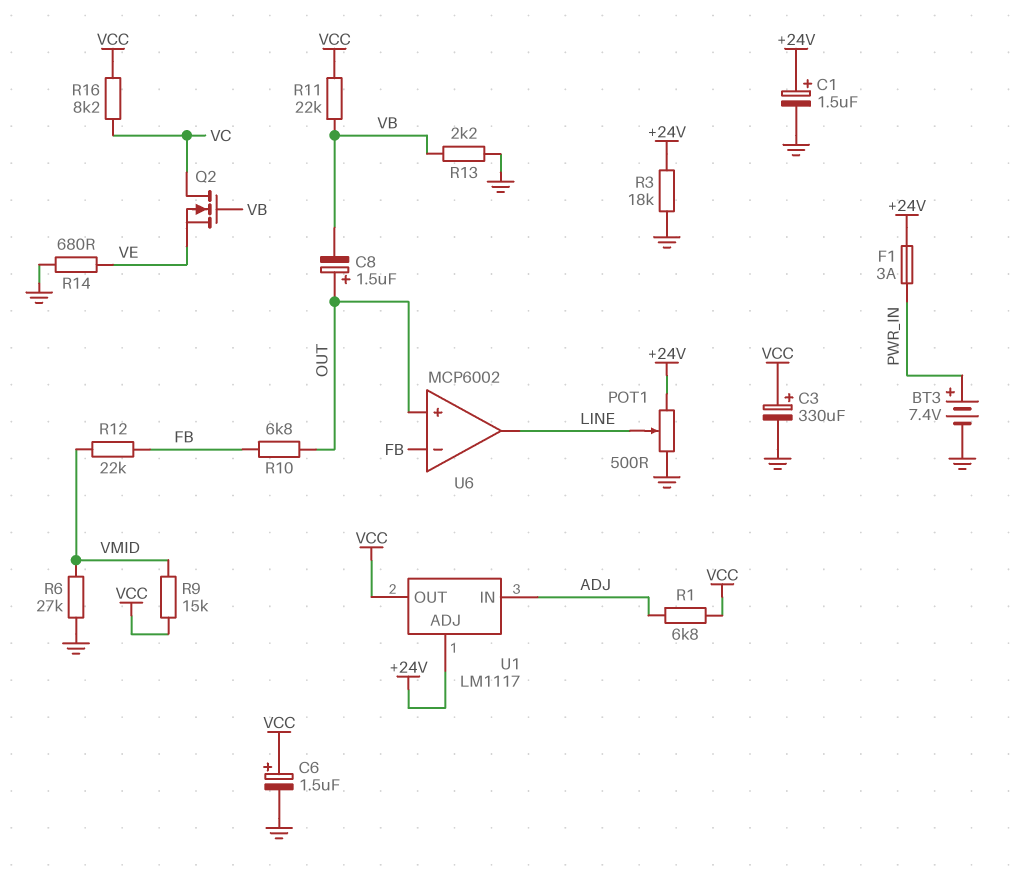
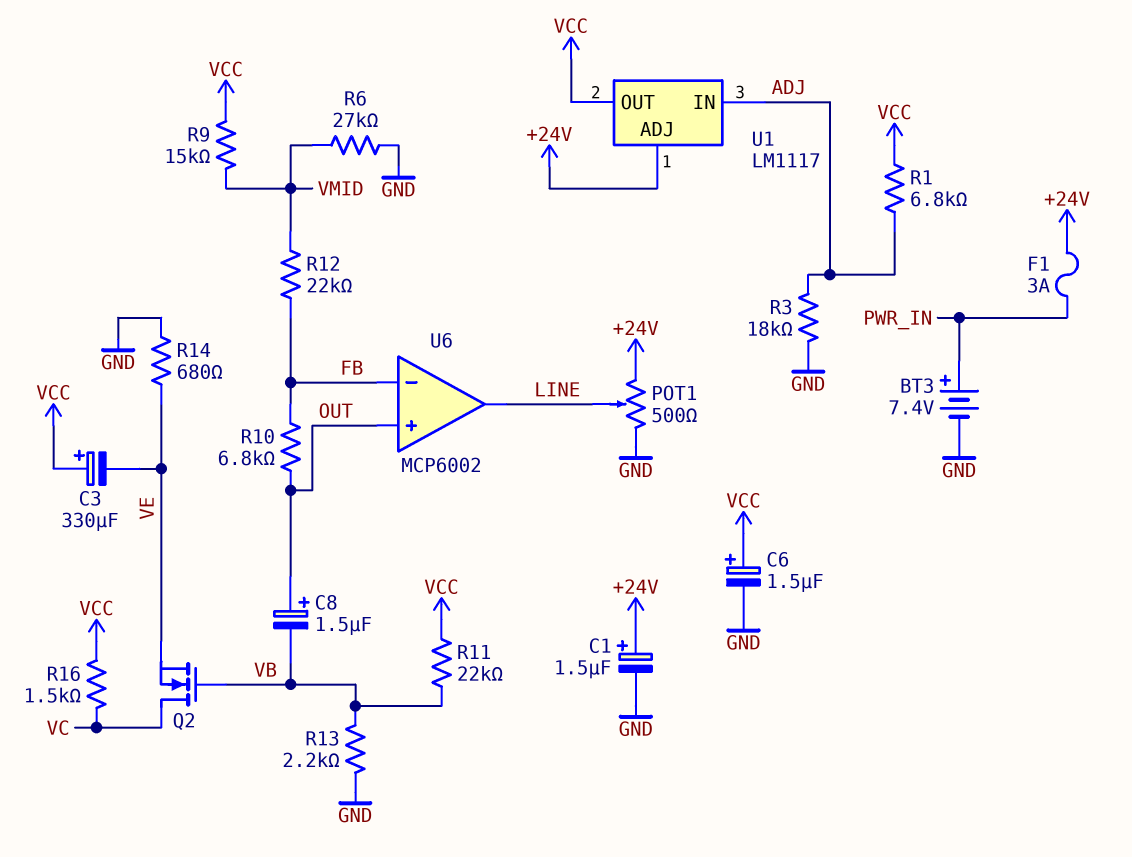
C3: 330uF (plus VCC, minus GND) -> 330uF (plus VCC, minus VE)
R3: 18k (+24V, GND) -> 18k (ADJ, GND)
R16: 8.2k (VC, VCC) -> 1.5k (VC, VCC)

